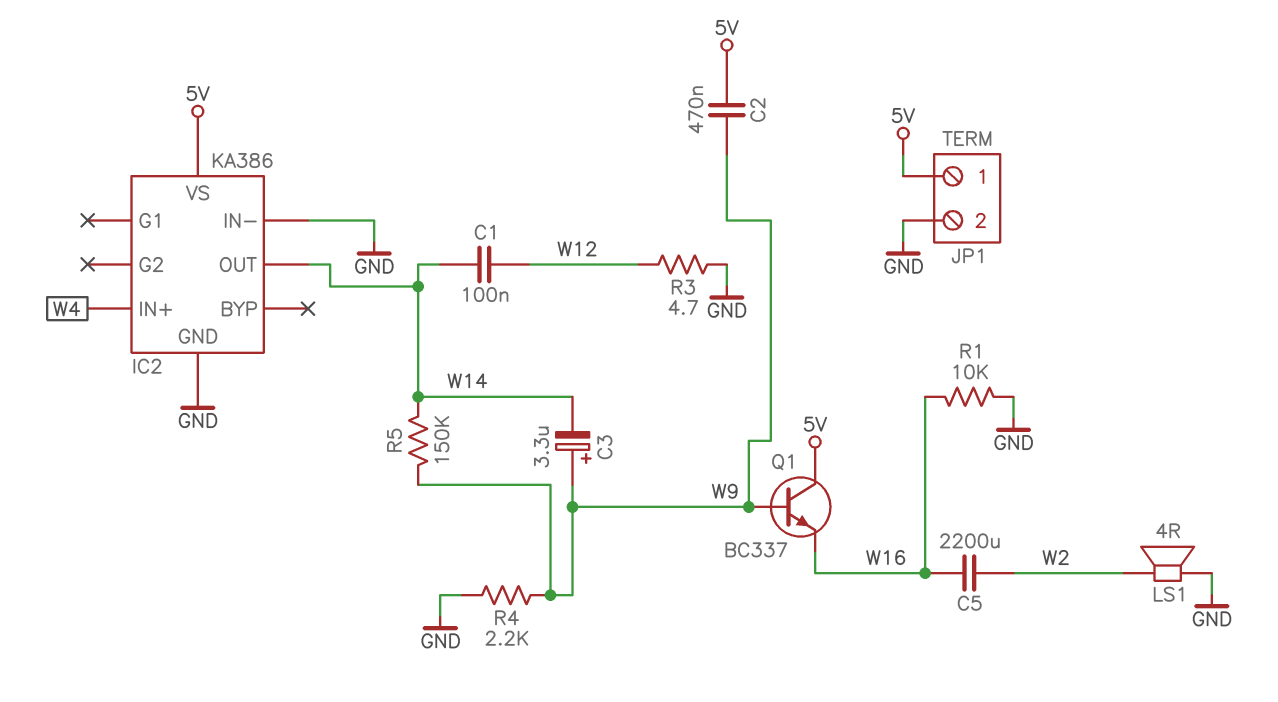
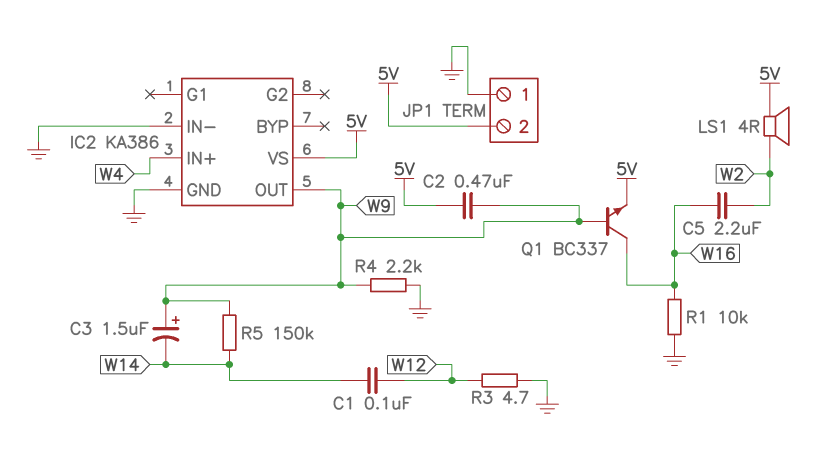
C3: 3.3uF (plus W9, minus W14) -> 1.5uF (plus W9, minus W14)
C5: 2200uF (W2, W16) -> 2.2uF (W2, W16)
IC2 pin OUT: W14 -> W9
JP1 pin 1: 5V -> GND
JP1 pin 2: GND -> 5V
LS1: speaker 4R (GND, W2) -> speaker 4R (5V, W2)
Q1: NPN BC337 (B W9, C 5V, E W16) -> NPN BC337 (B W9, C W16, E 5V)

